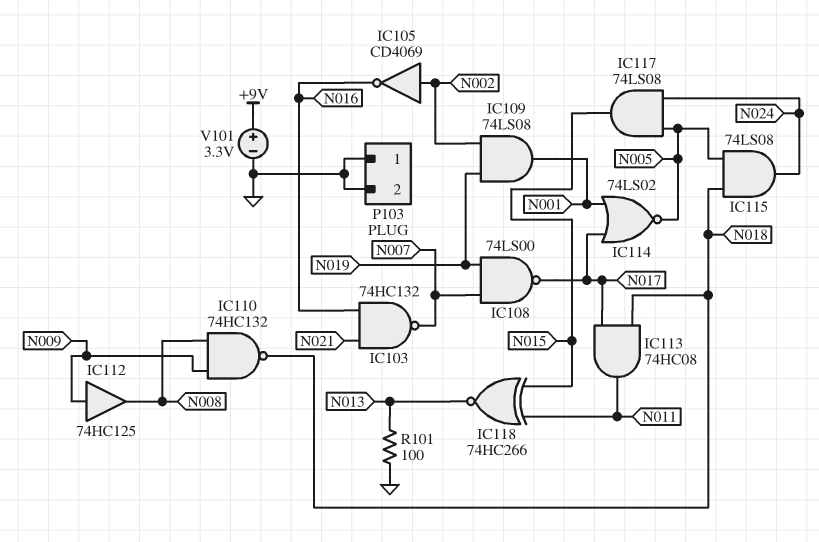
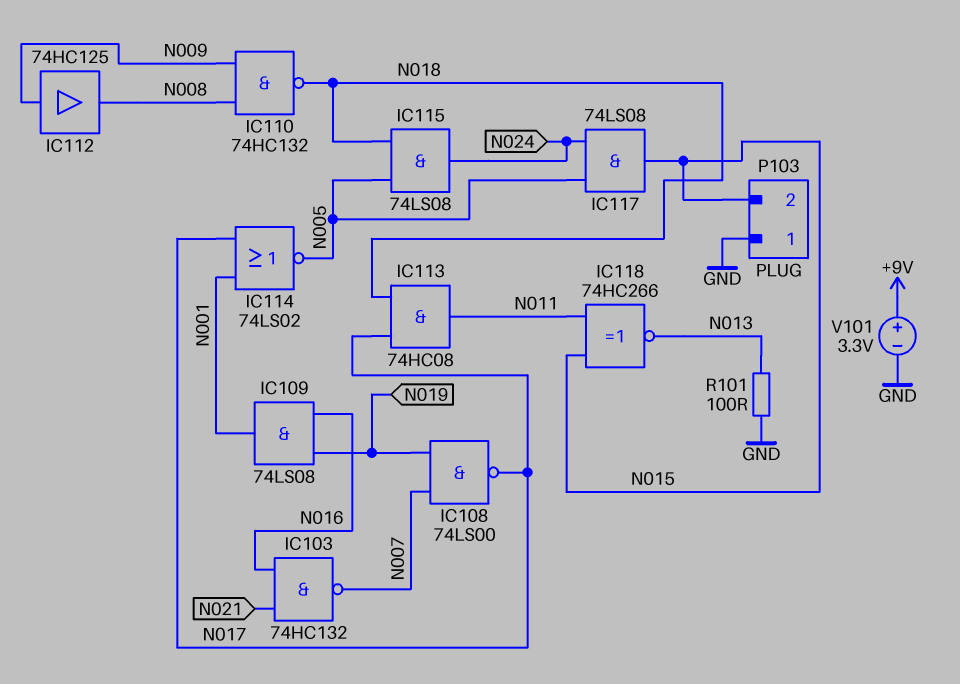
IC105: NOT CD4069 (in N002, out N016) -> none
IC109: AND 74LS08 (in N002, in N019, out N001) -> AND 74LS08 (in N016, in N019, out N001)
P103 pin 2: GND -> N015

